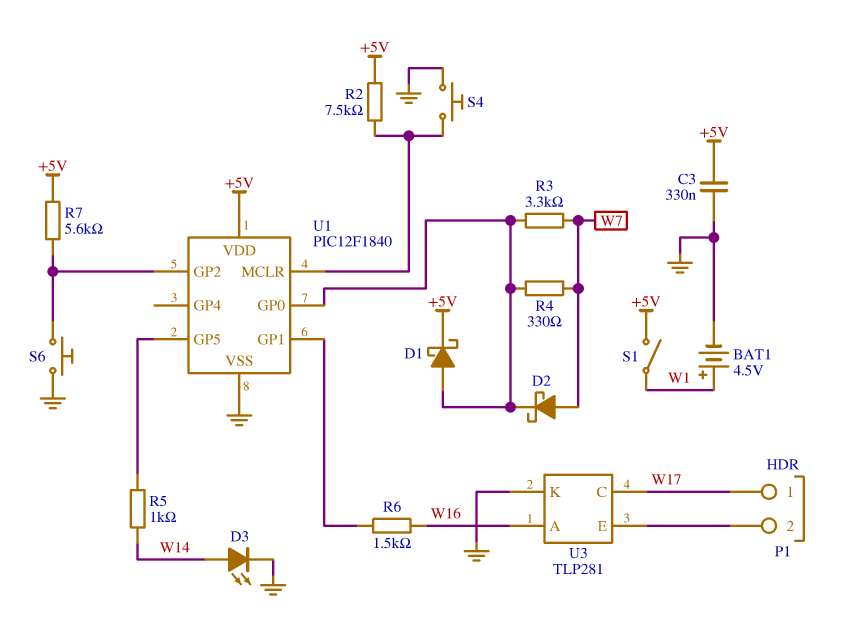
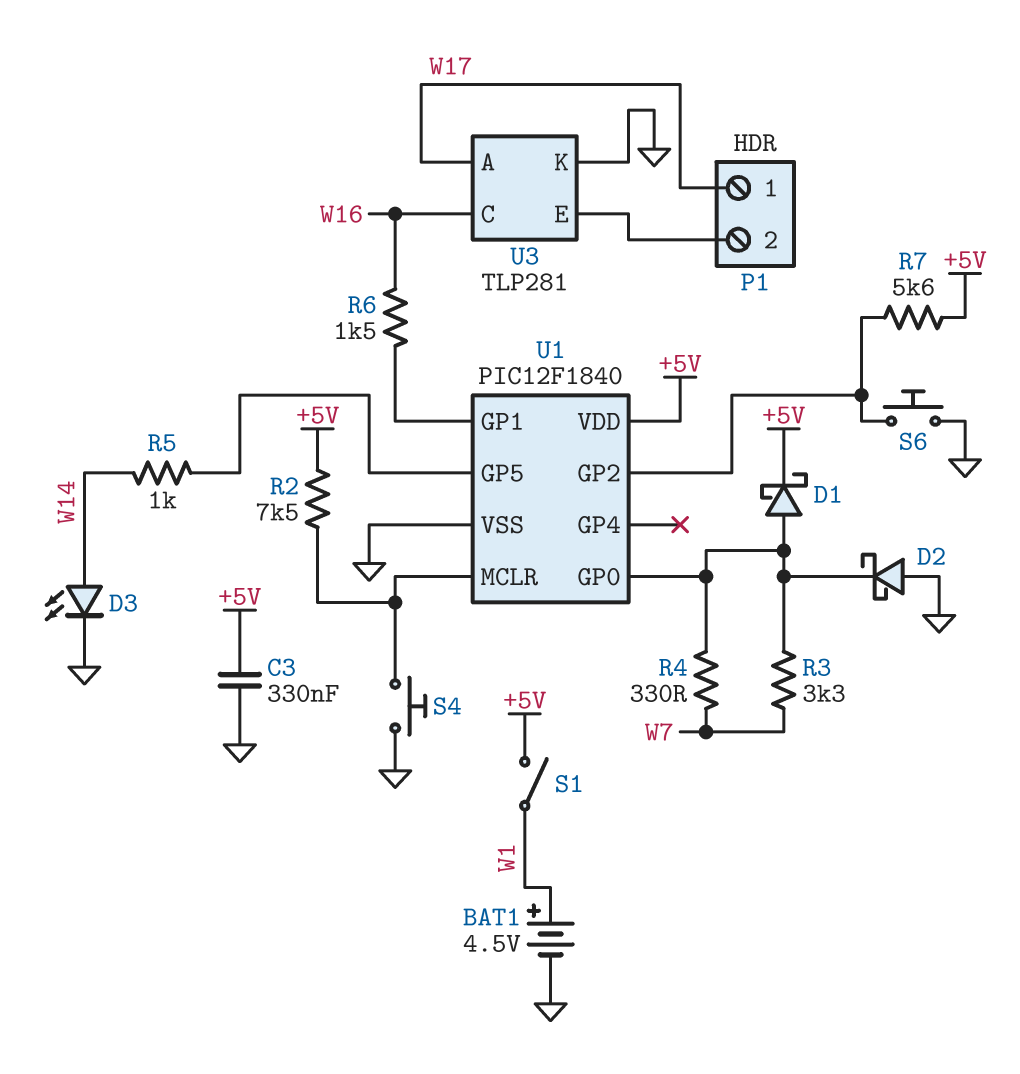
D2: schottky (A W7, K U1/GP0) -> schottky (A GND, K U1/GP0)
U3 pin A: W16 -> W17
U3 pin C: W17 -> W16

